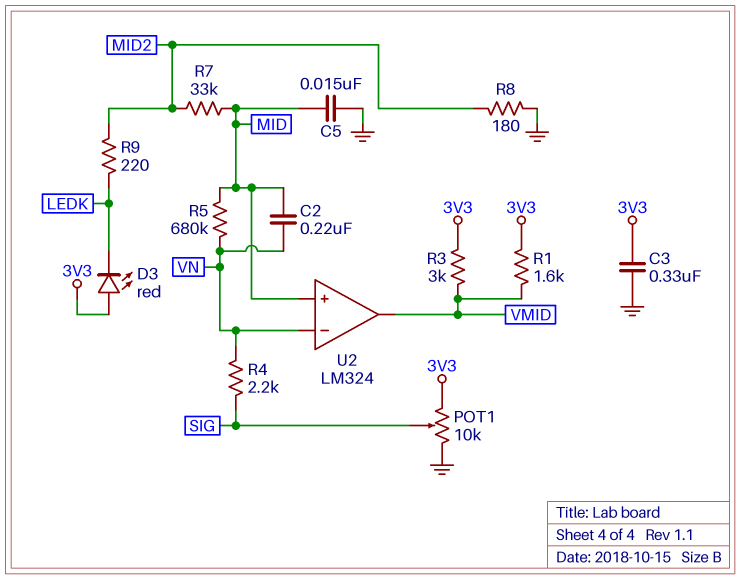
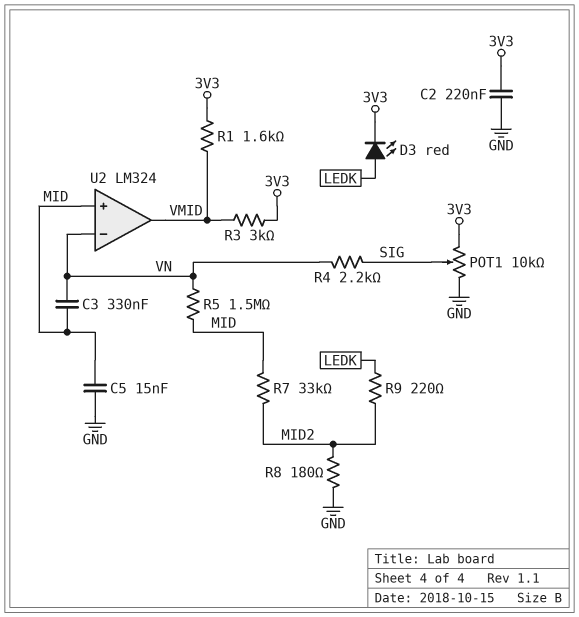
C2: 220nF (MID, VN) -> 220nF (3V3, GND)
C3: 330nF (3V3, GND) -> 330nF (MID, VN)
D3: LED red (A 3V3, K LEDK) -> LED red (A LEDK, K 3V3)
R5: 680k (MID, VN) -> 1.5M (MID, VN)

